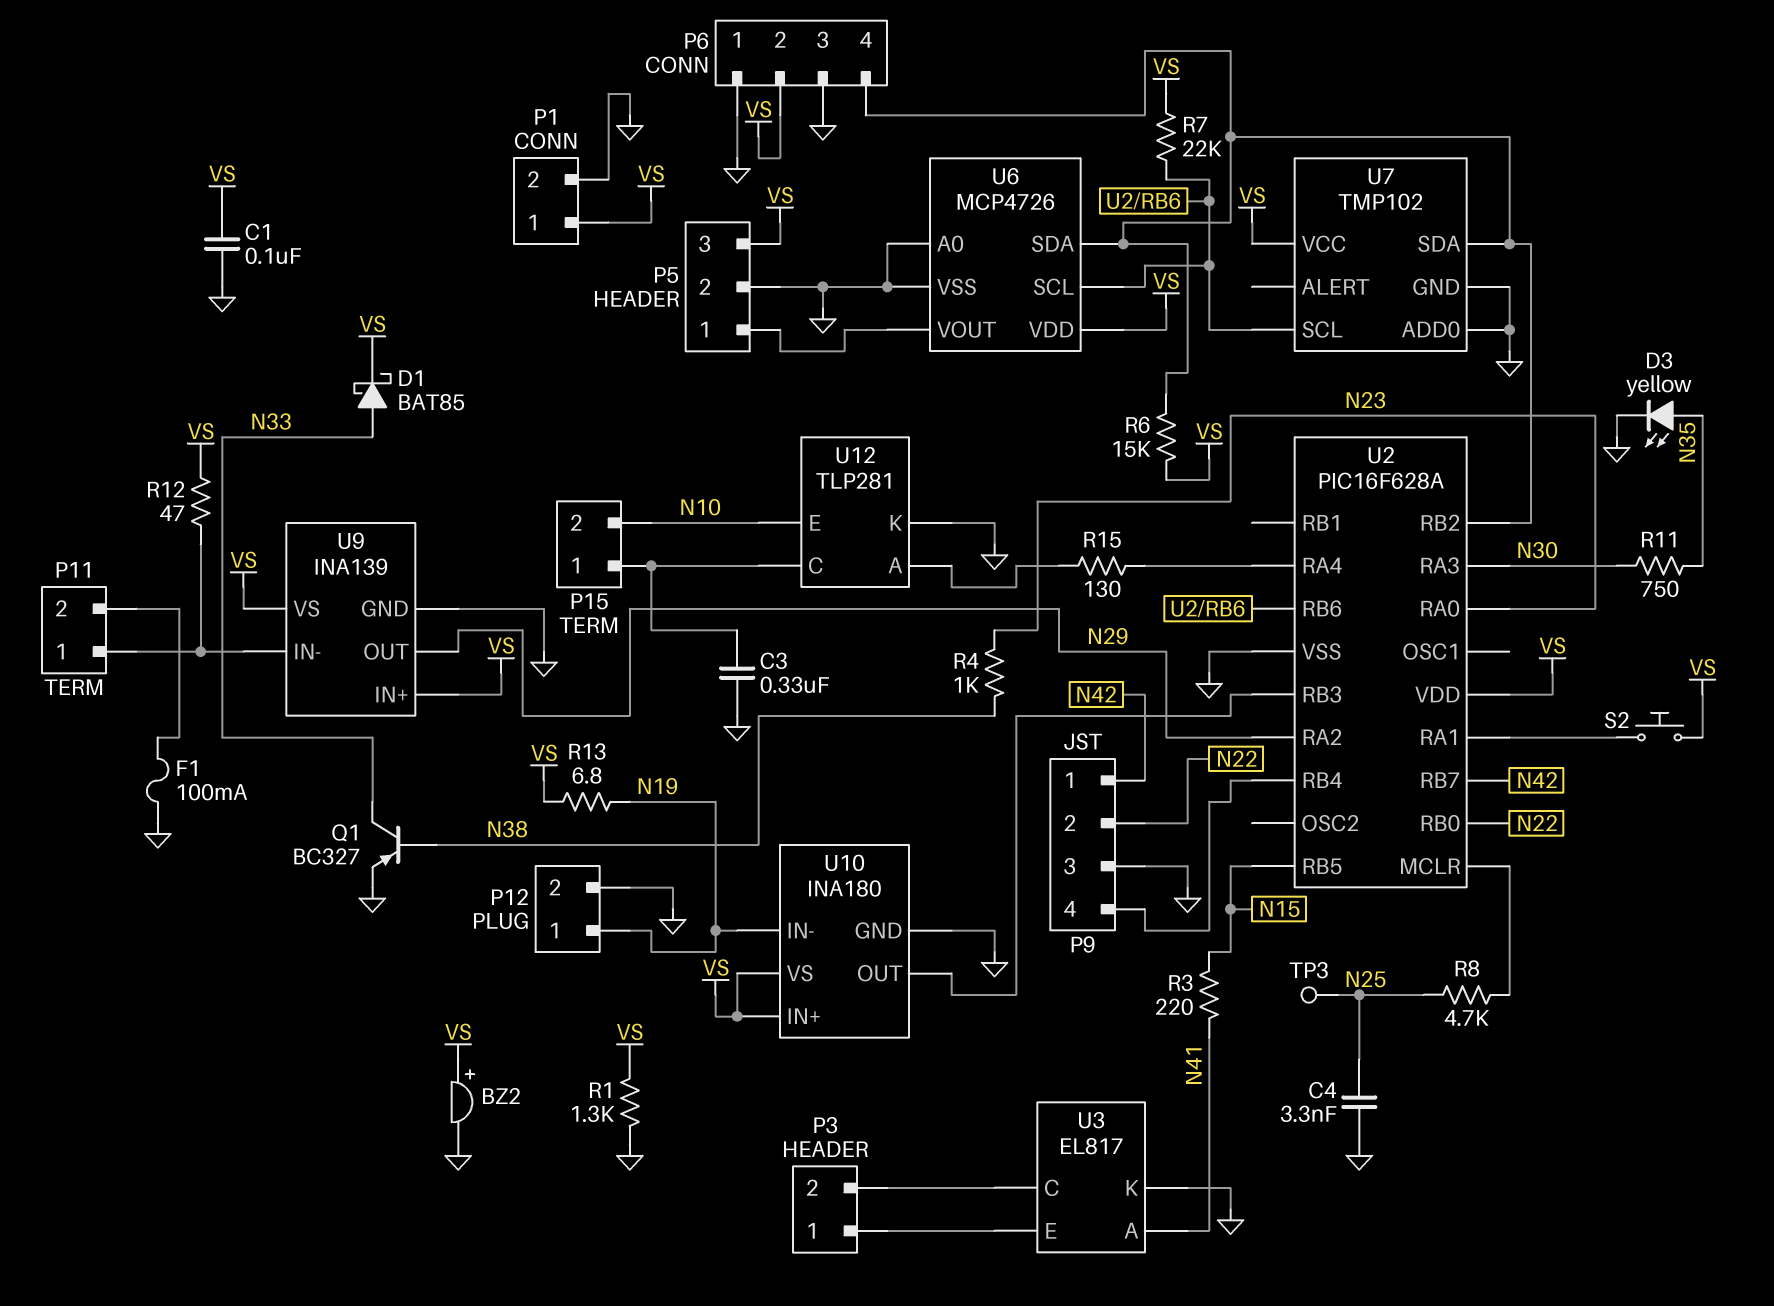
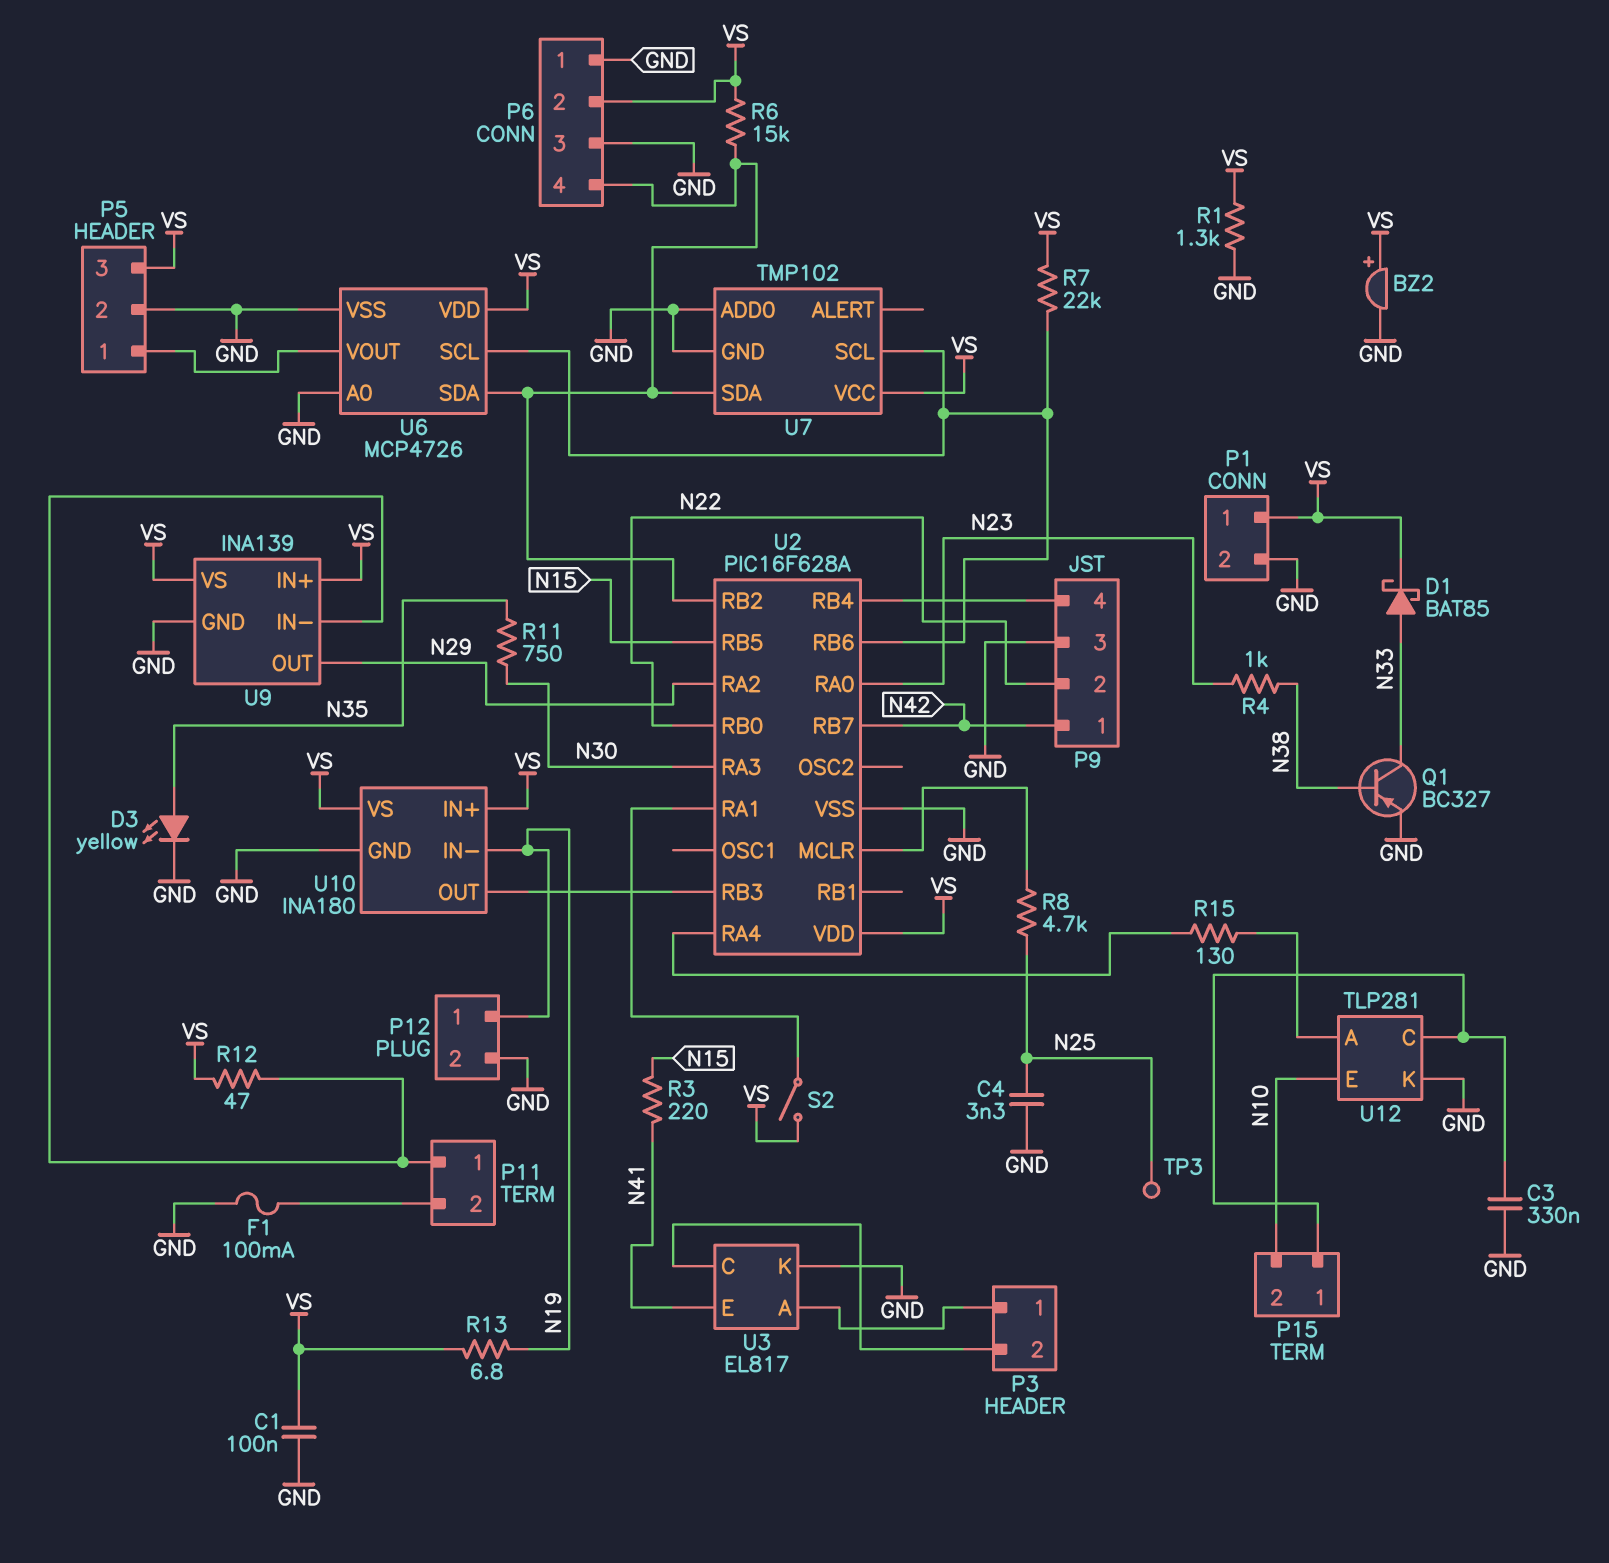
S2: button (U2/RA1, VS) -> switch (U2/RA1, VS)
U3 pin A: N41 -> P3/1
U3 pin E: P3/1 -> N41

